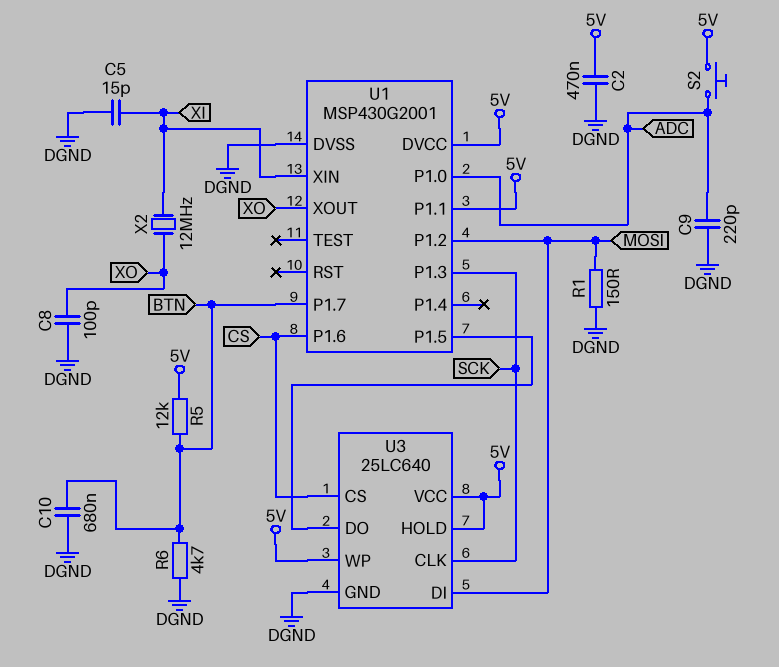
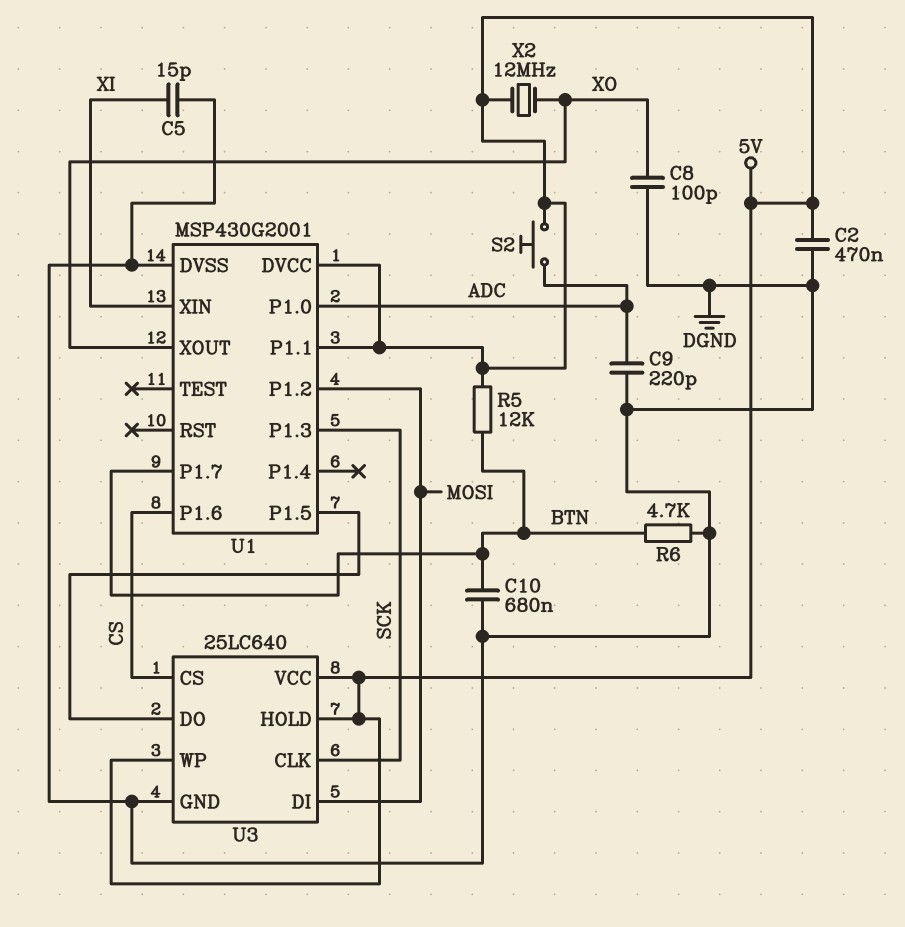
R1: 150 (DGND, MOSI) -> none
X2: 12MHz (XI, XO) -> 12MHz (5V, XO)

